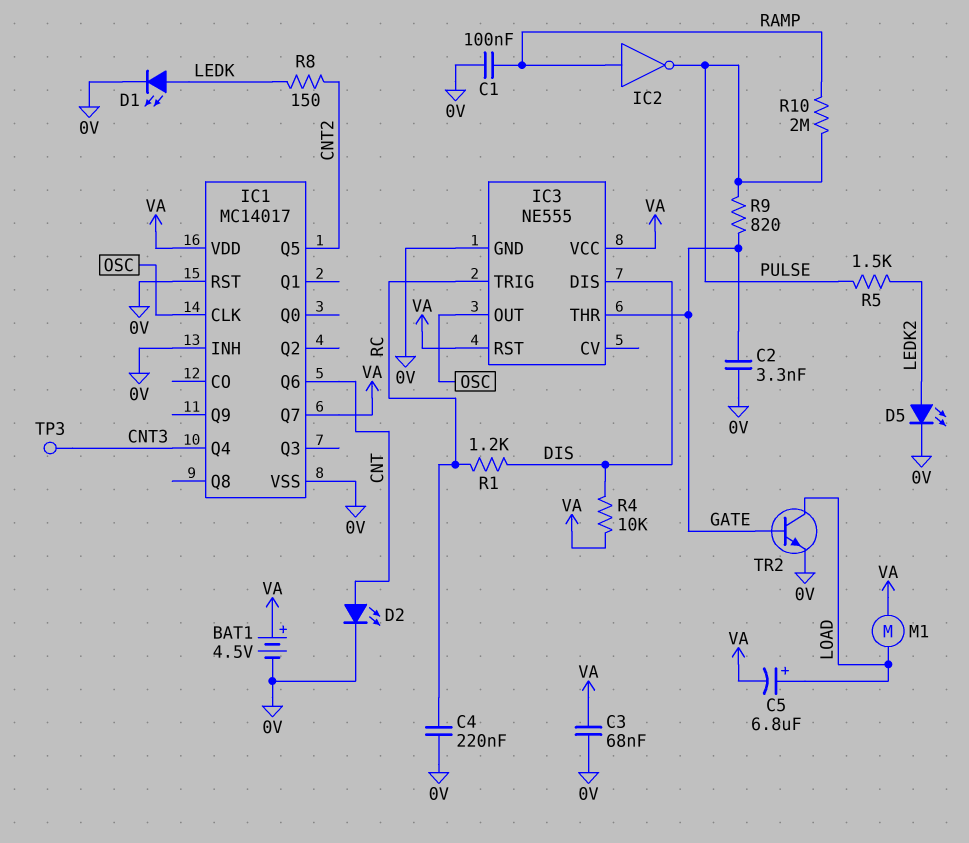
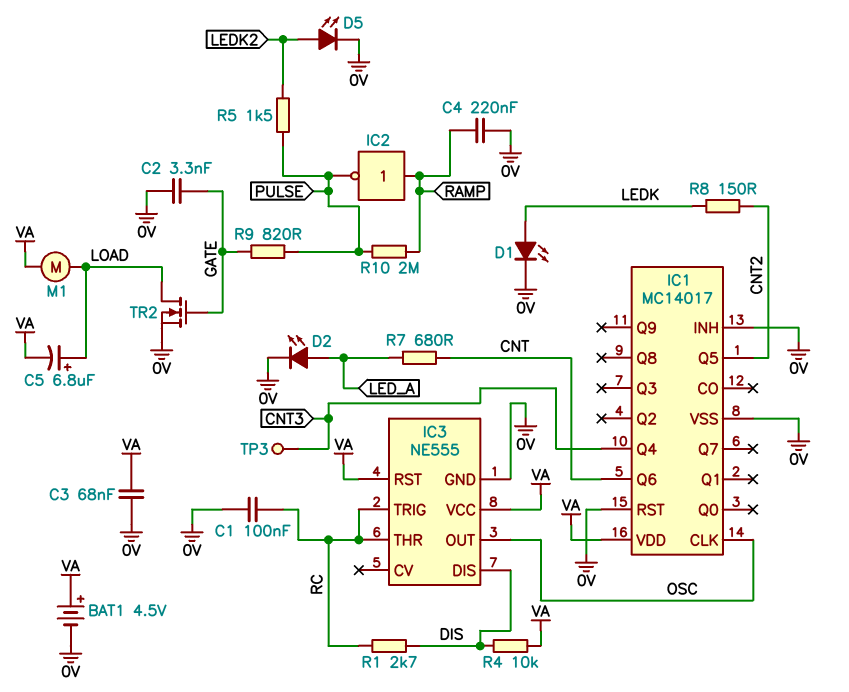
C1: 100nF (0V, RAMP) -> 100nF (0V, RC)
C4: 220nF (0V, RC) -> 220nF (0V, RAMP)
D2: LED (A CNT, K 0V) -> LED (A LED_A, K 0V)
IC1 pin Q7: VA -> none
IC3 pin THR: GATE -> RC
R1: 1.2k (DIS, RC) -> 2.7k (DIS, RC)
R7: none -> 680 (CNT, LED_A)
TR2: NPN (B GATE, C LOAD, E 0V) -> NMOS (G GATE, D LOAD, S 0V)

